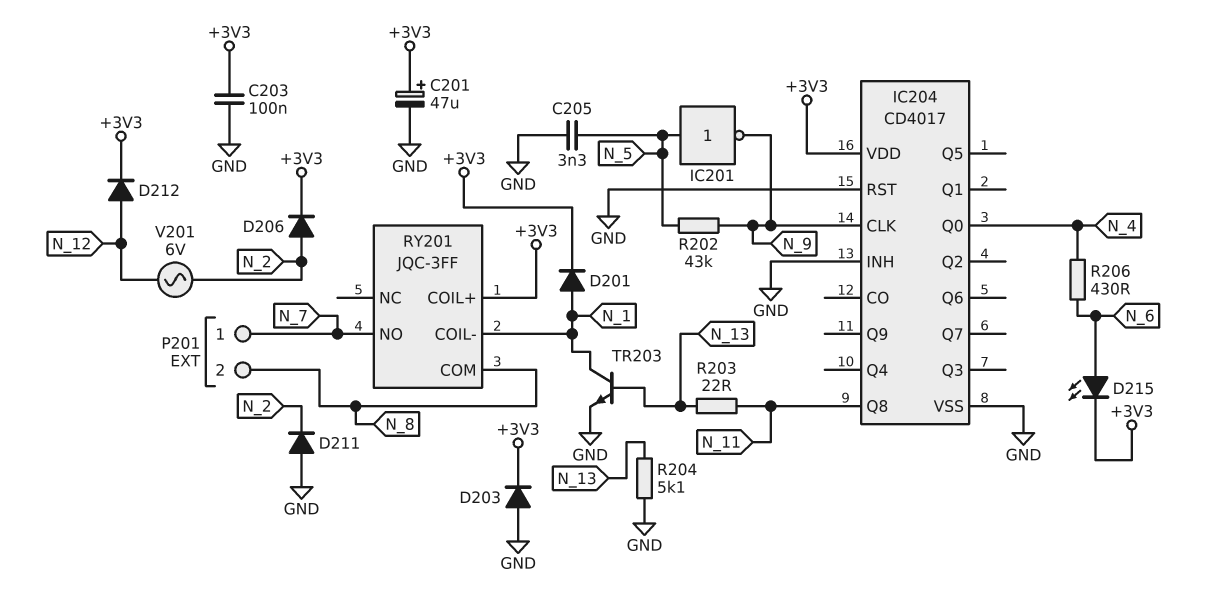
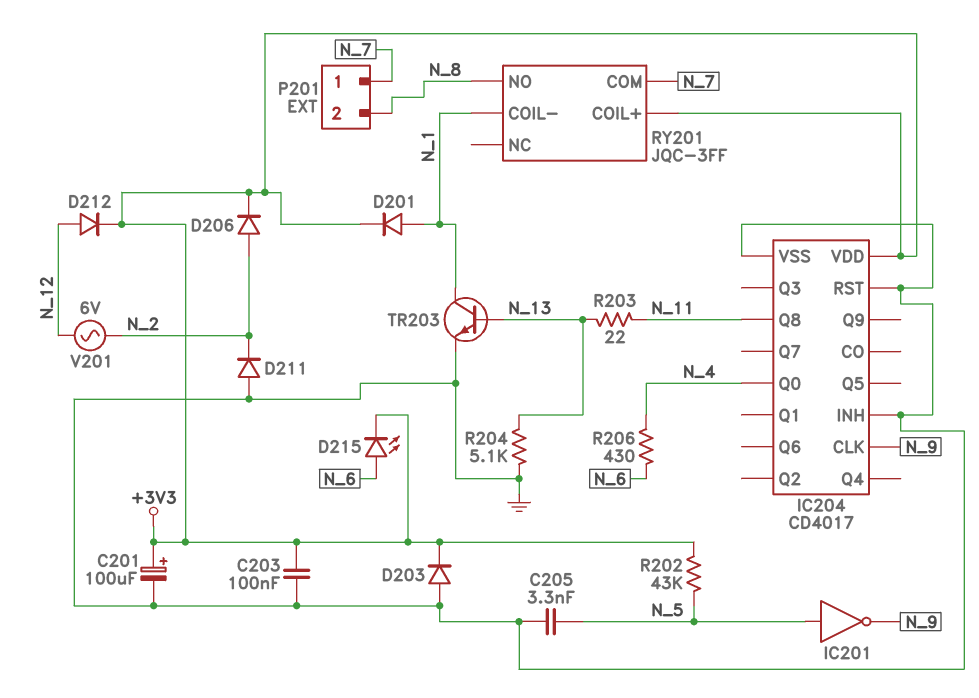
C201: 47uF (plus +3V3, minus GND) -> 100uF (plus +3V3, minus GND)
R202: 43k (N_5, N_9) -> 43k (+3V3, N_5)
RY201 pin COM: N_8 -> N_7
RY201 pin NO: N_7 -> N_8

